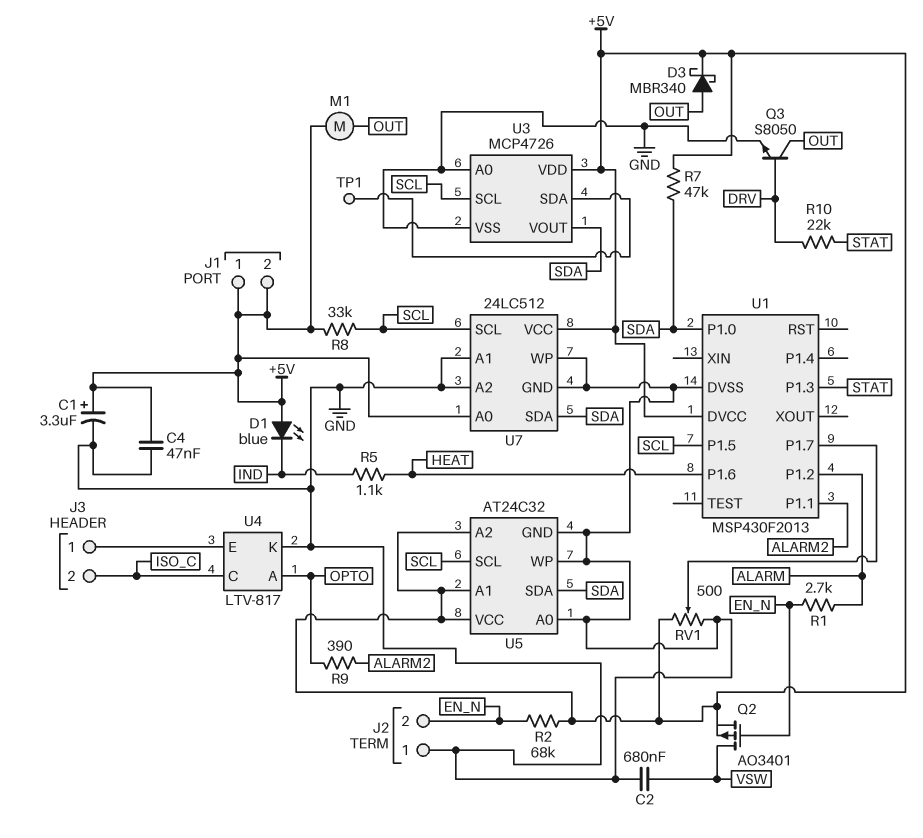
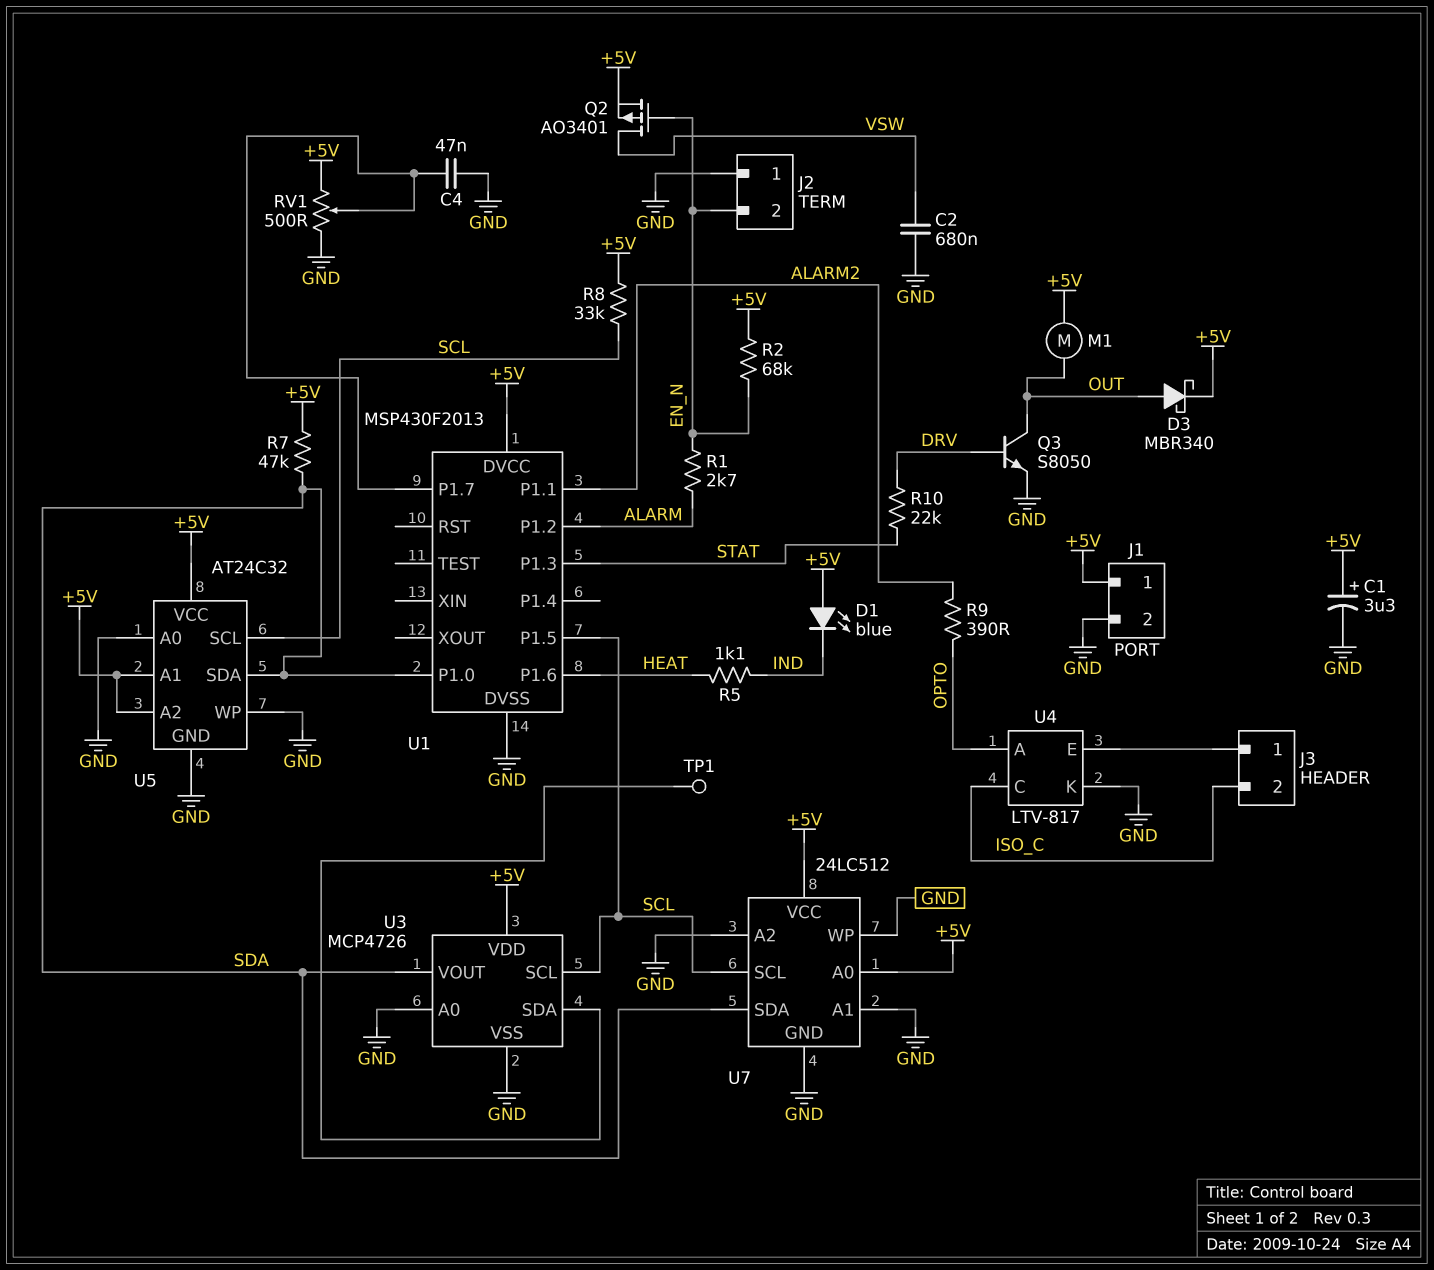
C4: 47nF (+5V, GND) -> 47nF (GND, U1/P1.7)
J1 pin 2: +5V -> GND

